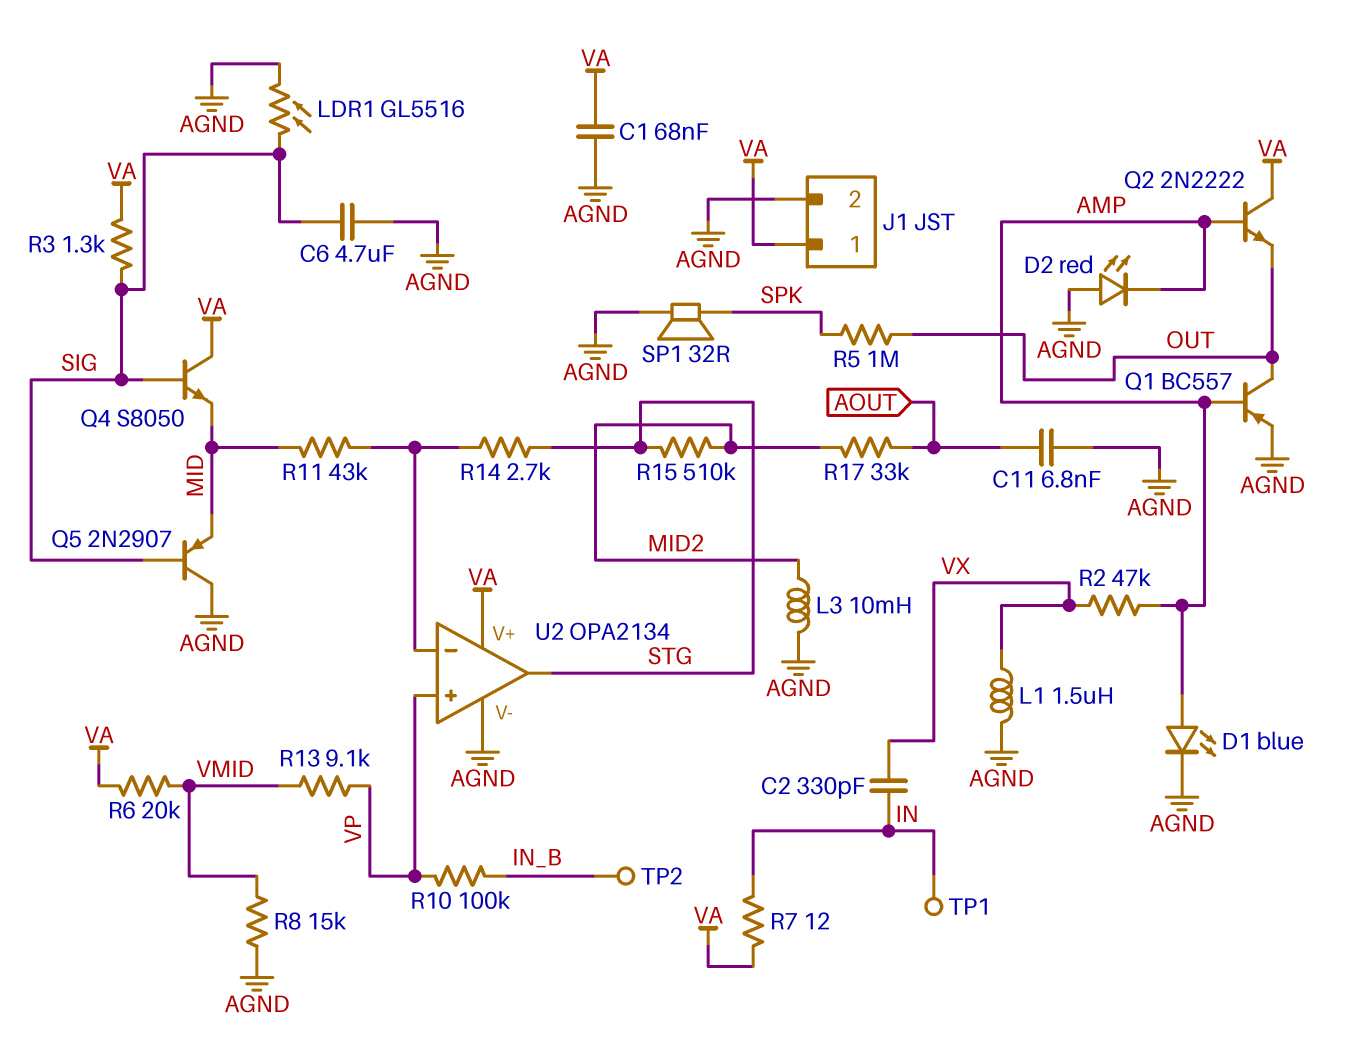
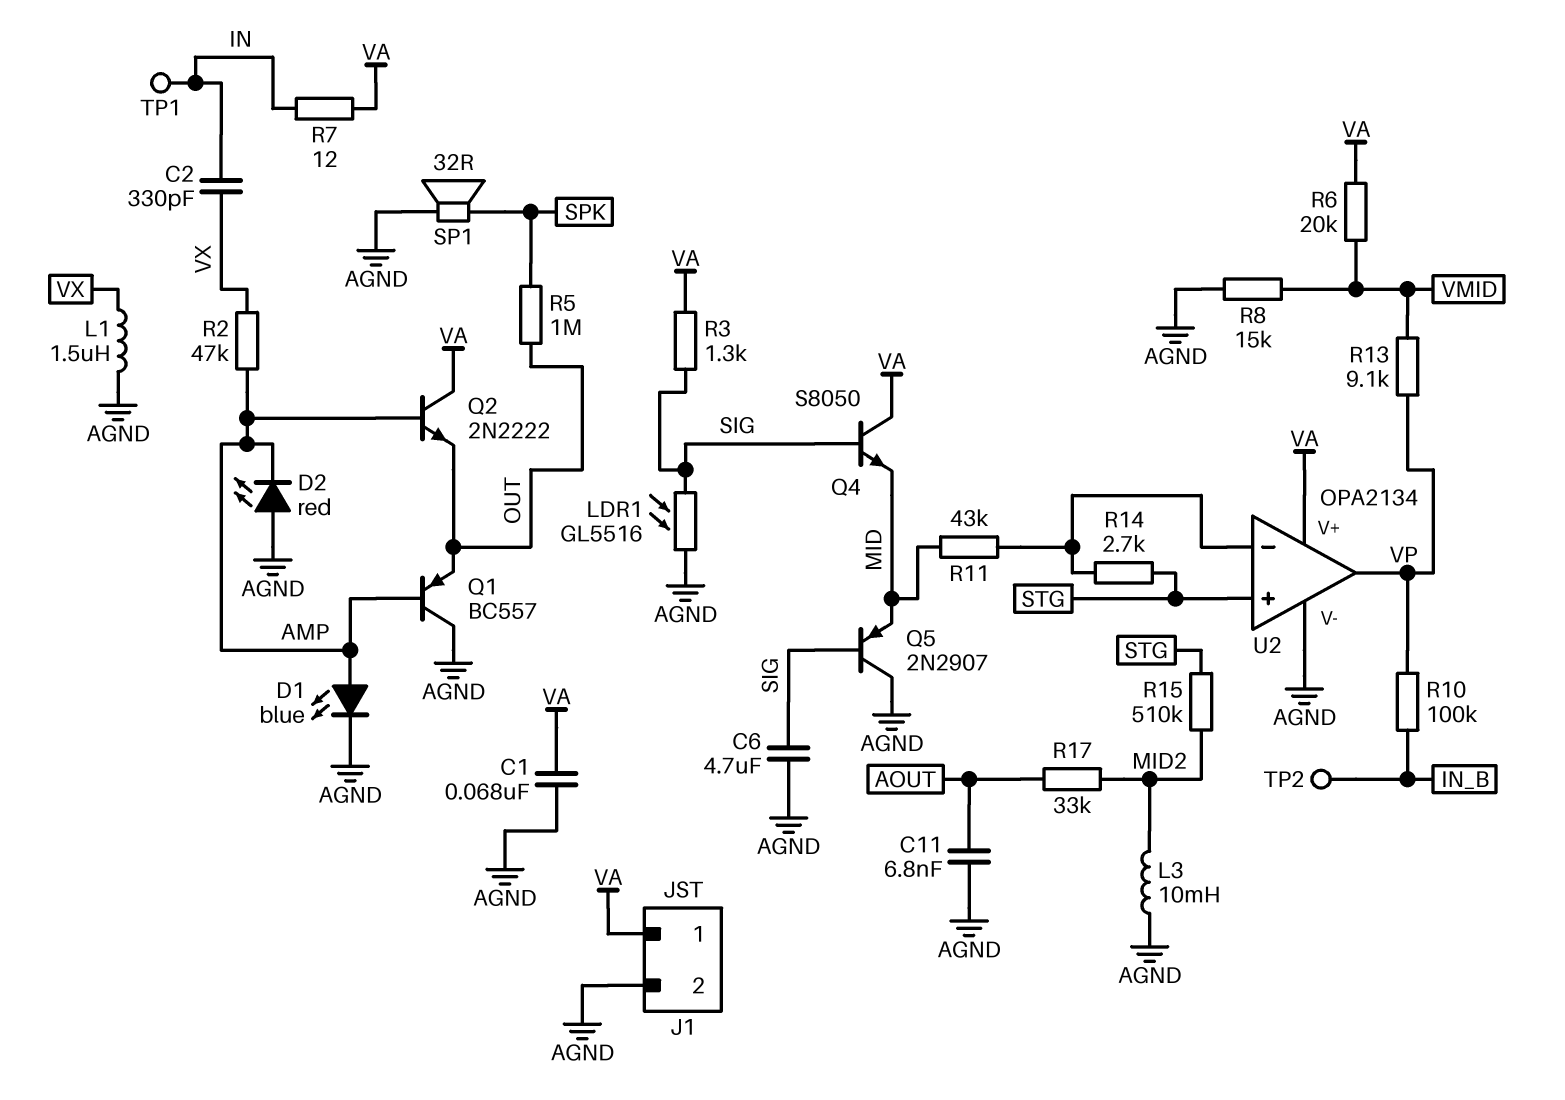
Q1: PNP BC557 (B AMP, C OUT, E AGND) -> PNP BC557 (B AMP, C AGND, E OUT)
U2 pin in+: VP -> STG
U2 pin out: STG -> VP

